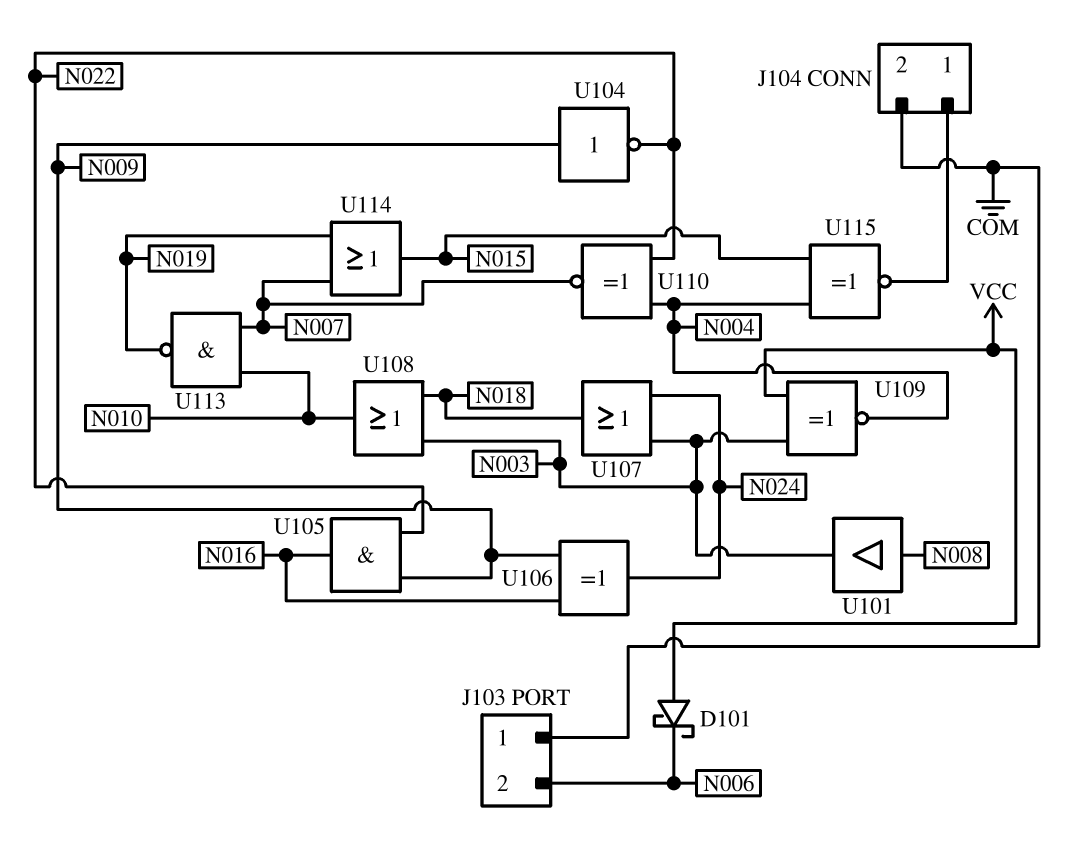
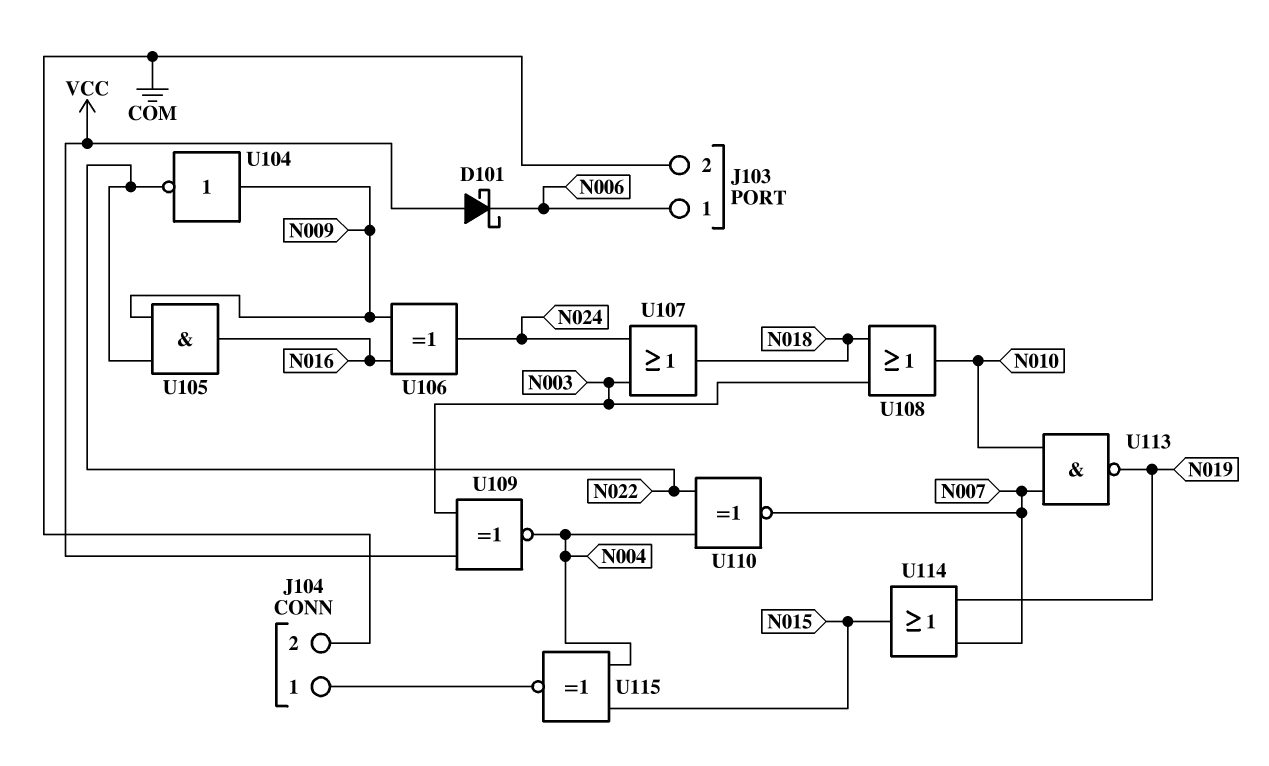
J103 pin 1: COM -> N006
J103 pin 2: N006 -> COM
U101: buffer (in N008, out N003) -> none

